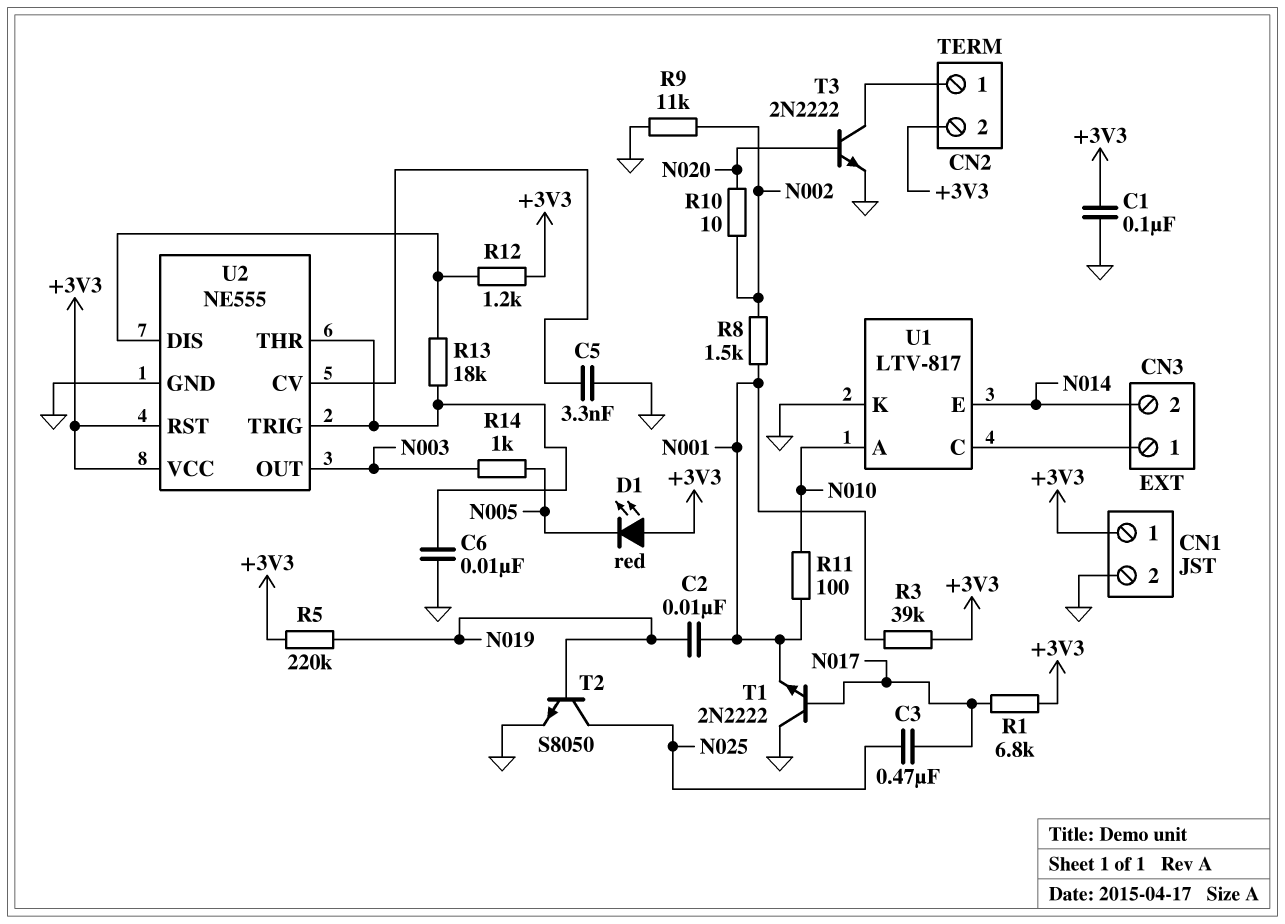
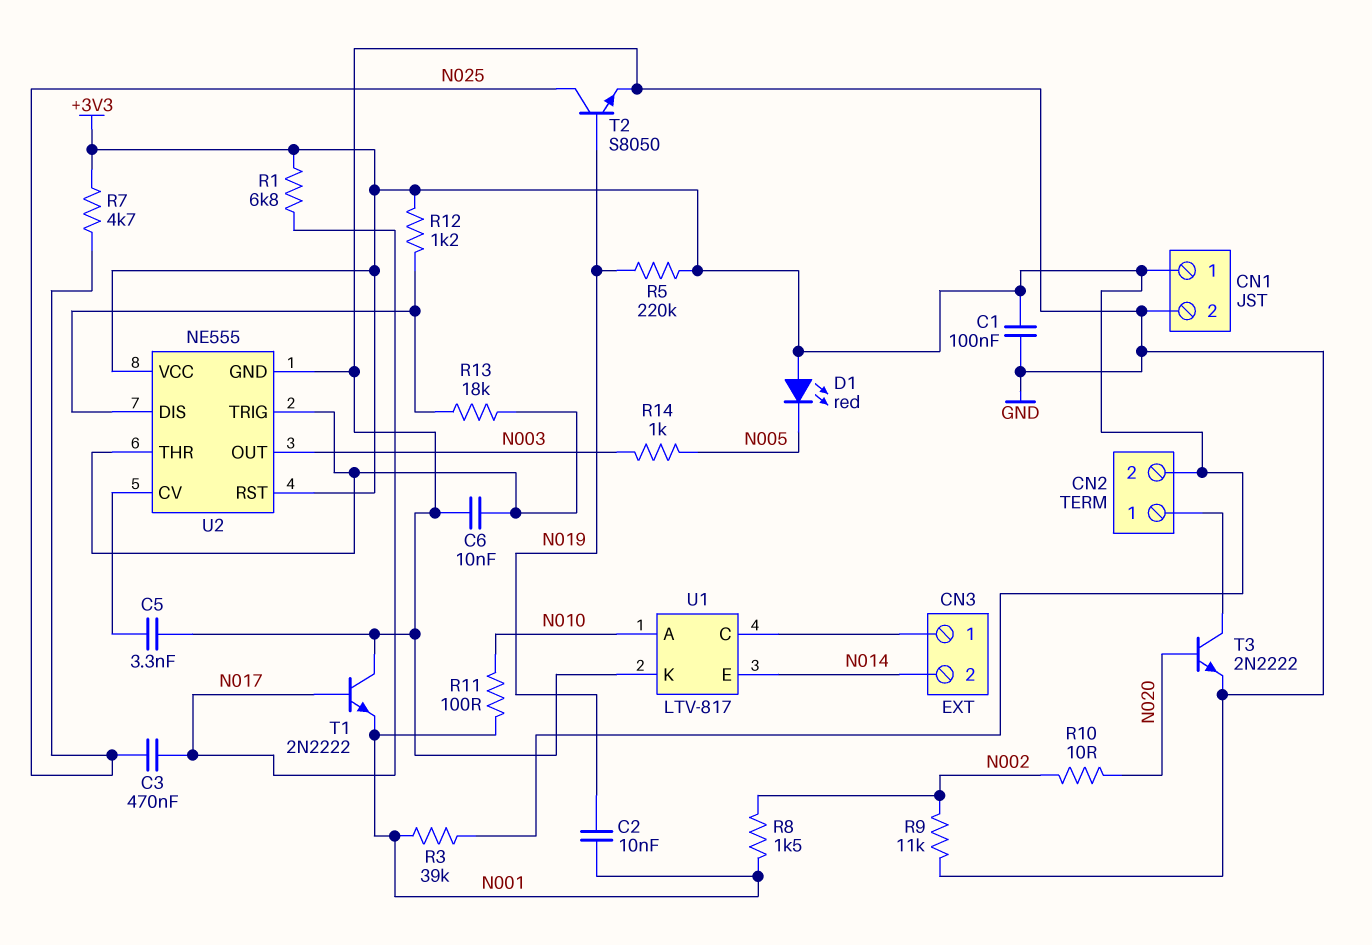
R7: none -> 4.7k (+3V3, N025)

